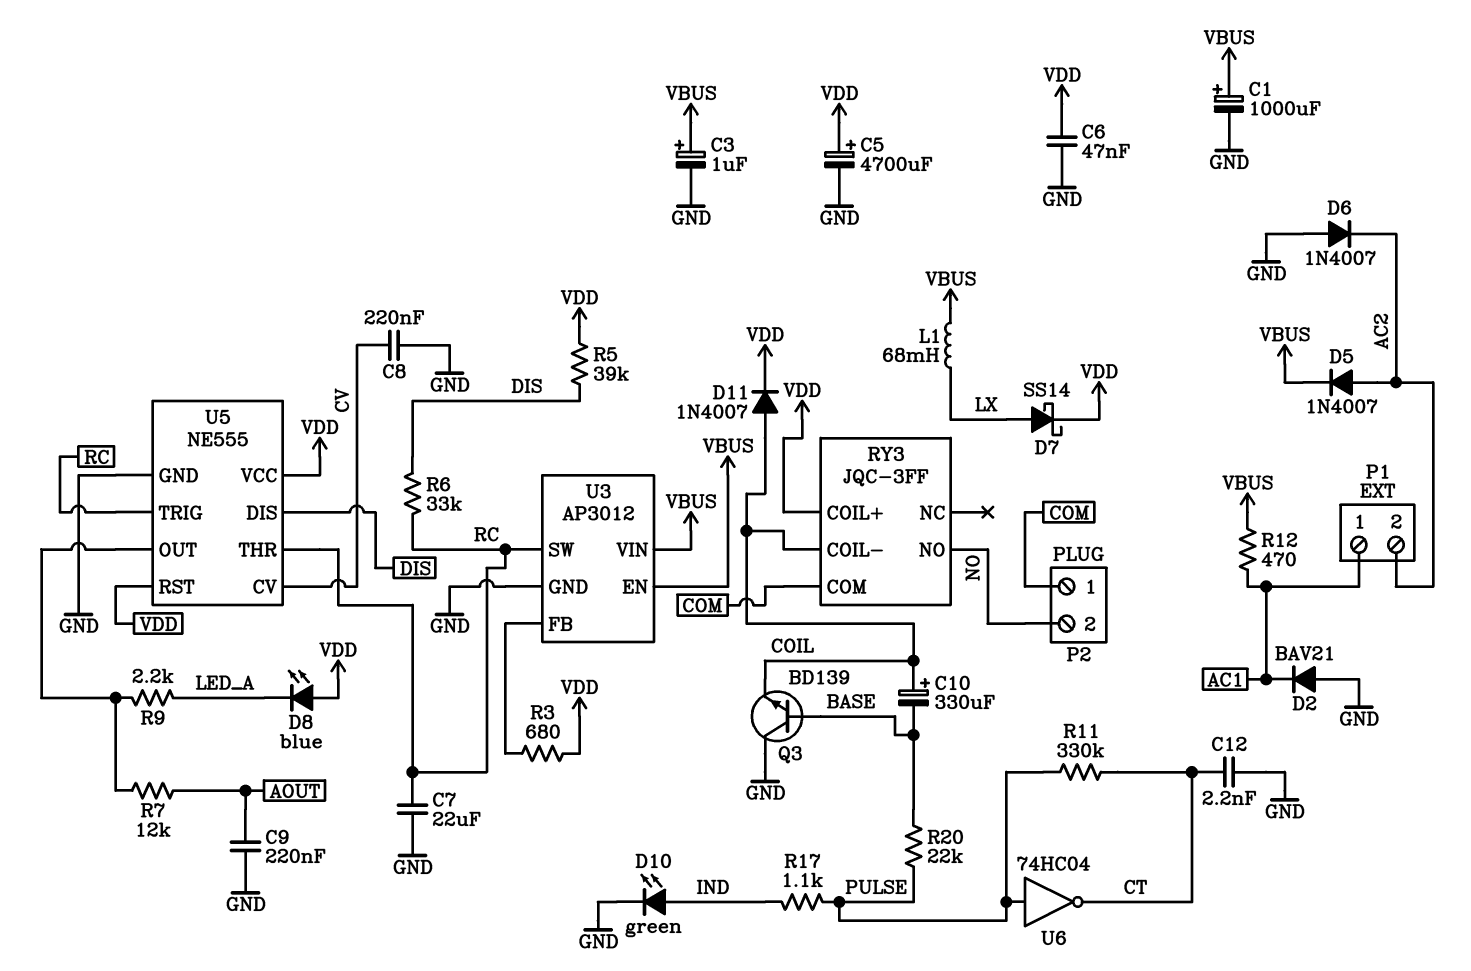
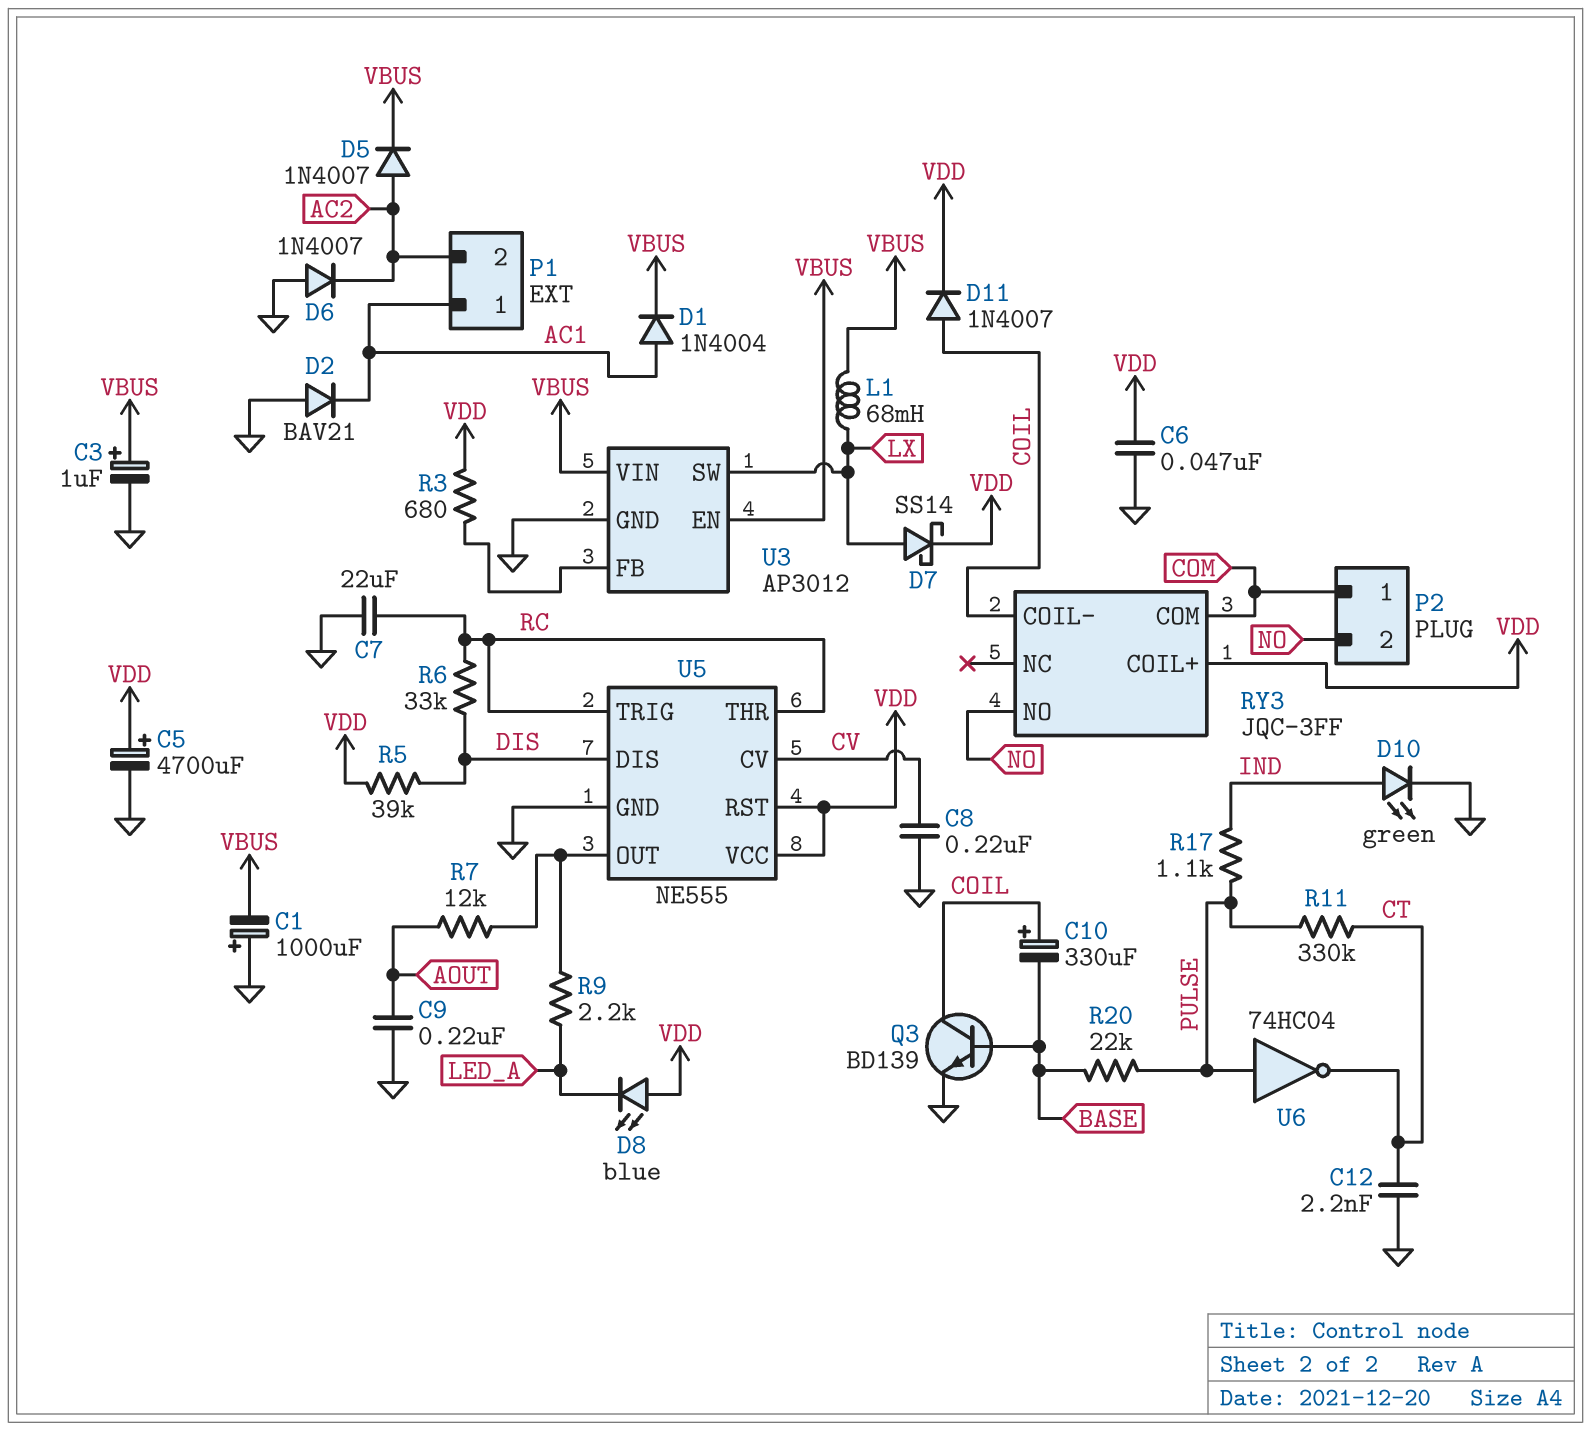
C1: 1000uF (plus VBUS, minus GND) -> 1000uF (plus GND, minus VBUS)
D1: none -> diode 1N4004 (A AC1, K VBUS)
Q3: NPN BD139 (B BASE, C GND, E COIL) -> NPN BD139 (B BASE, C COIL, E GND)
R12: 470 (AC1, VBUS) -> none
U3 pin SW: RC -> LX

